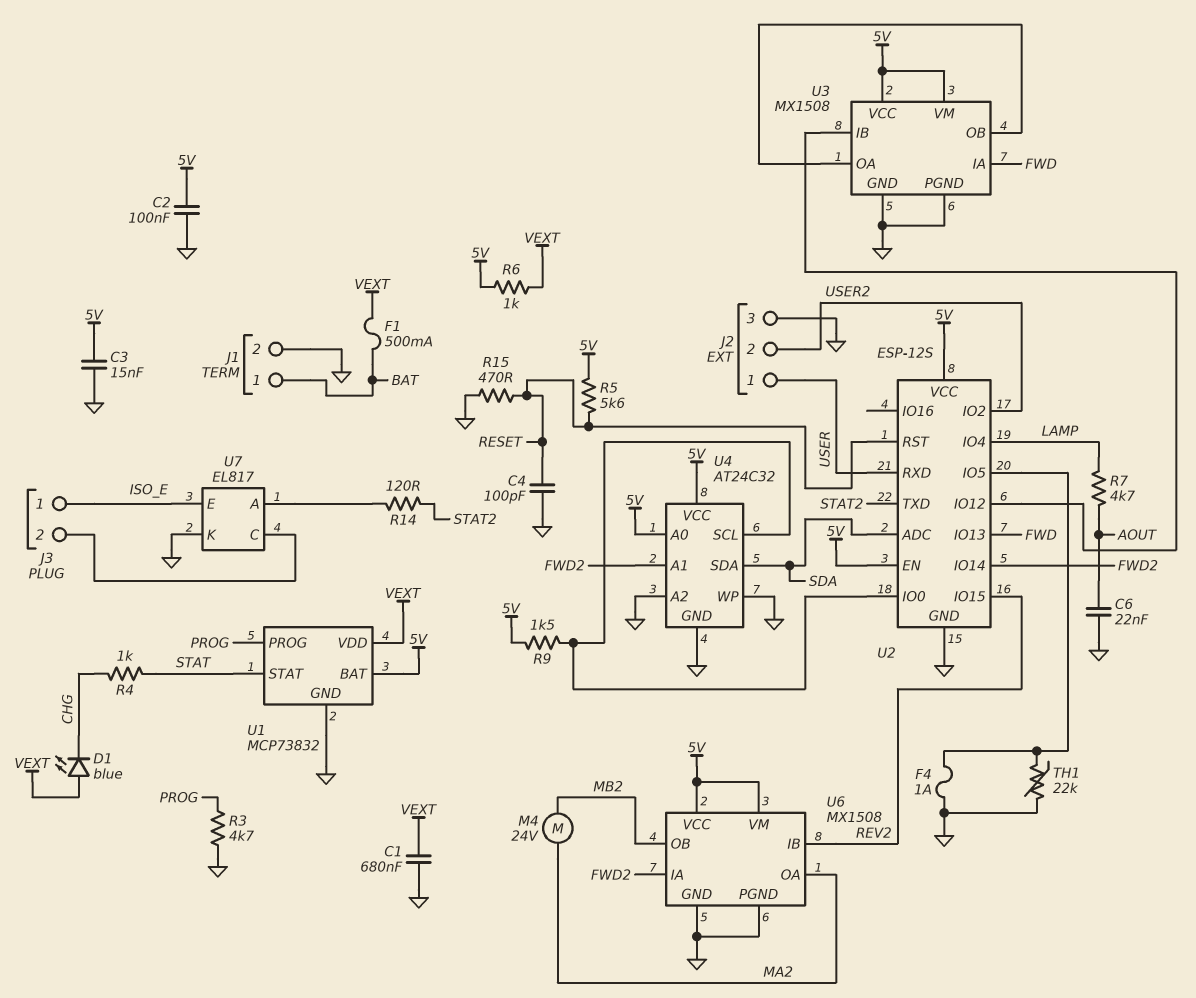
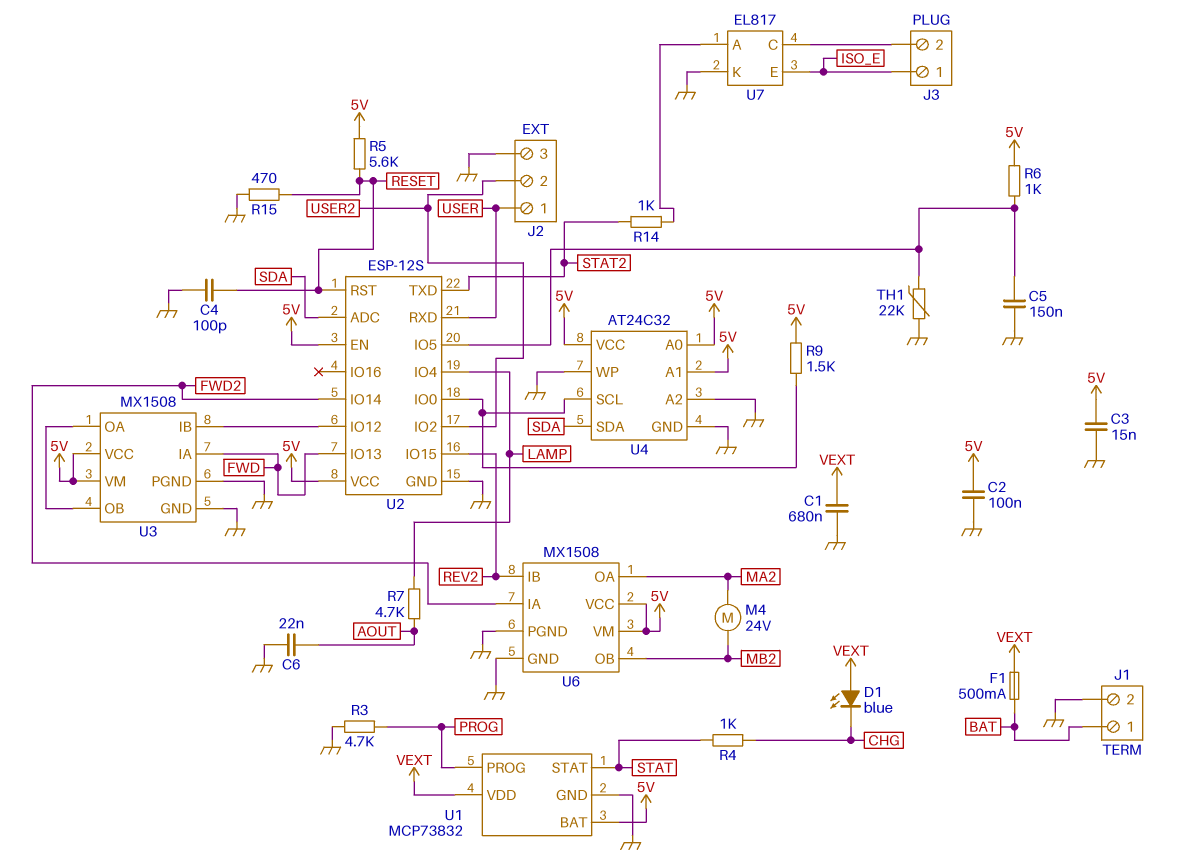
C5: none -> 150nF (GND, U2/IO5)
F4: 1A (GND, U2/IO5) -> none
R6: 1k (5V, VEXT) -> 1k (5V, U2/IO5)
R14: 120 (STAT2, U7/A) -> 1k (STAT2, U7/A)
U4 pin A1: FWD2 -> 5V

